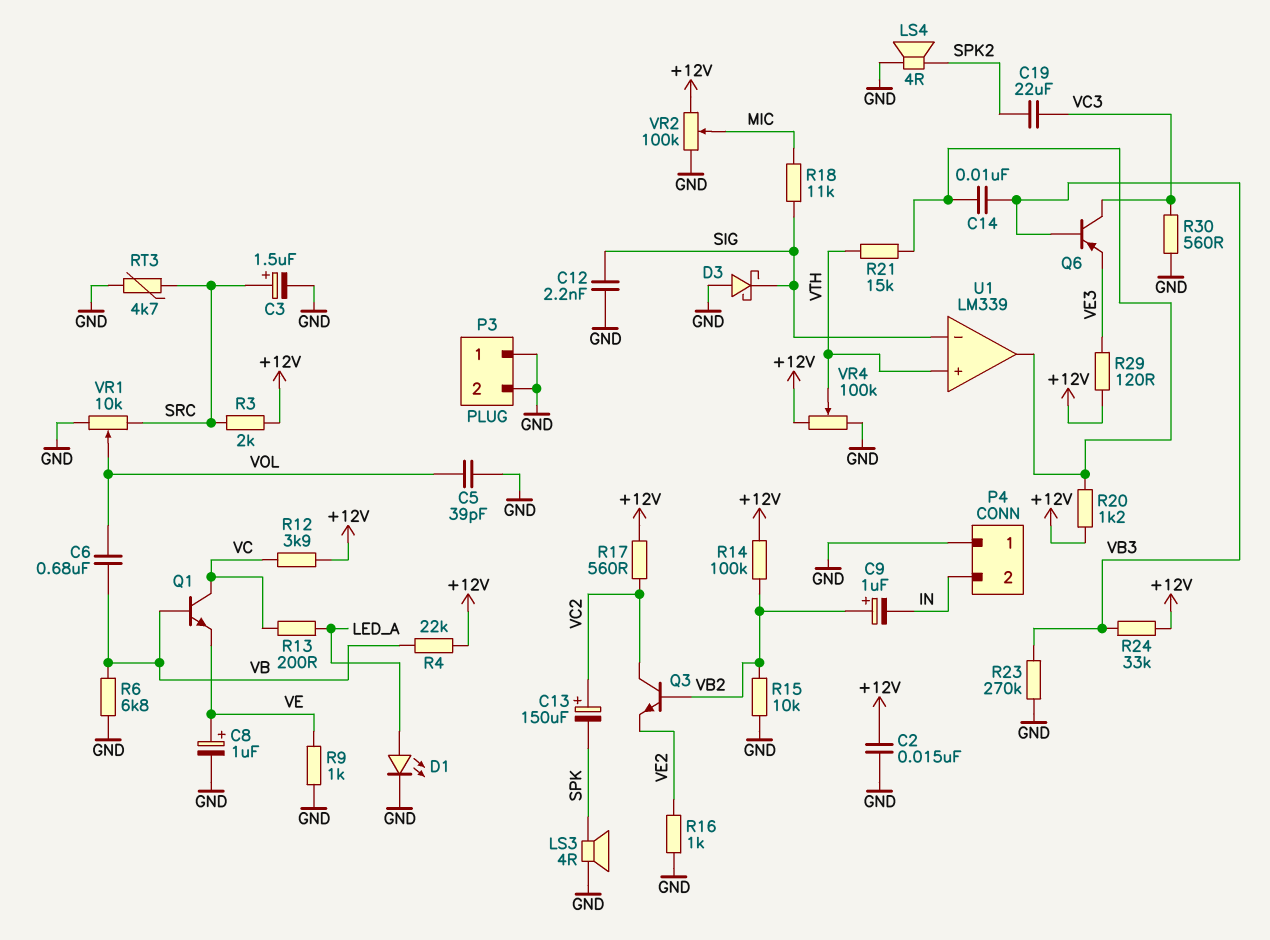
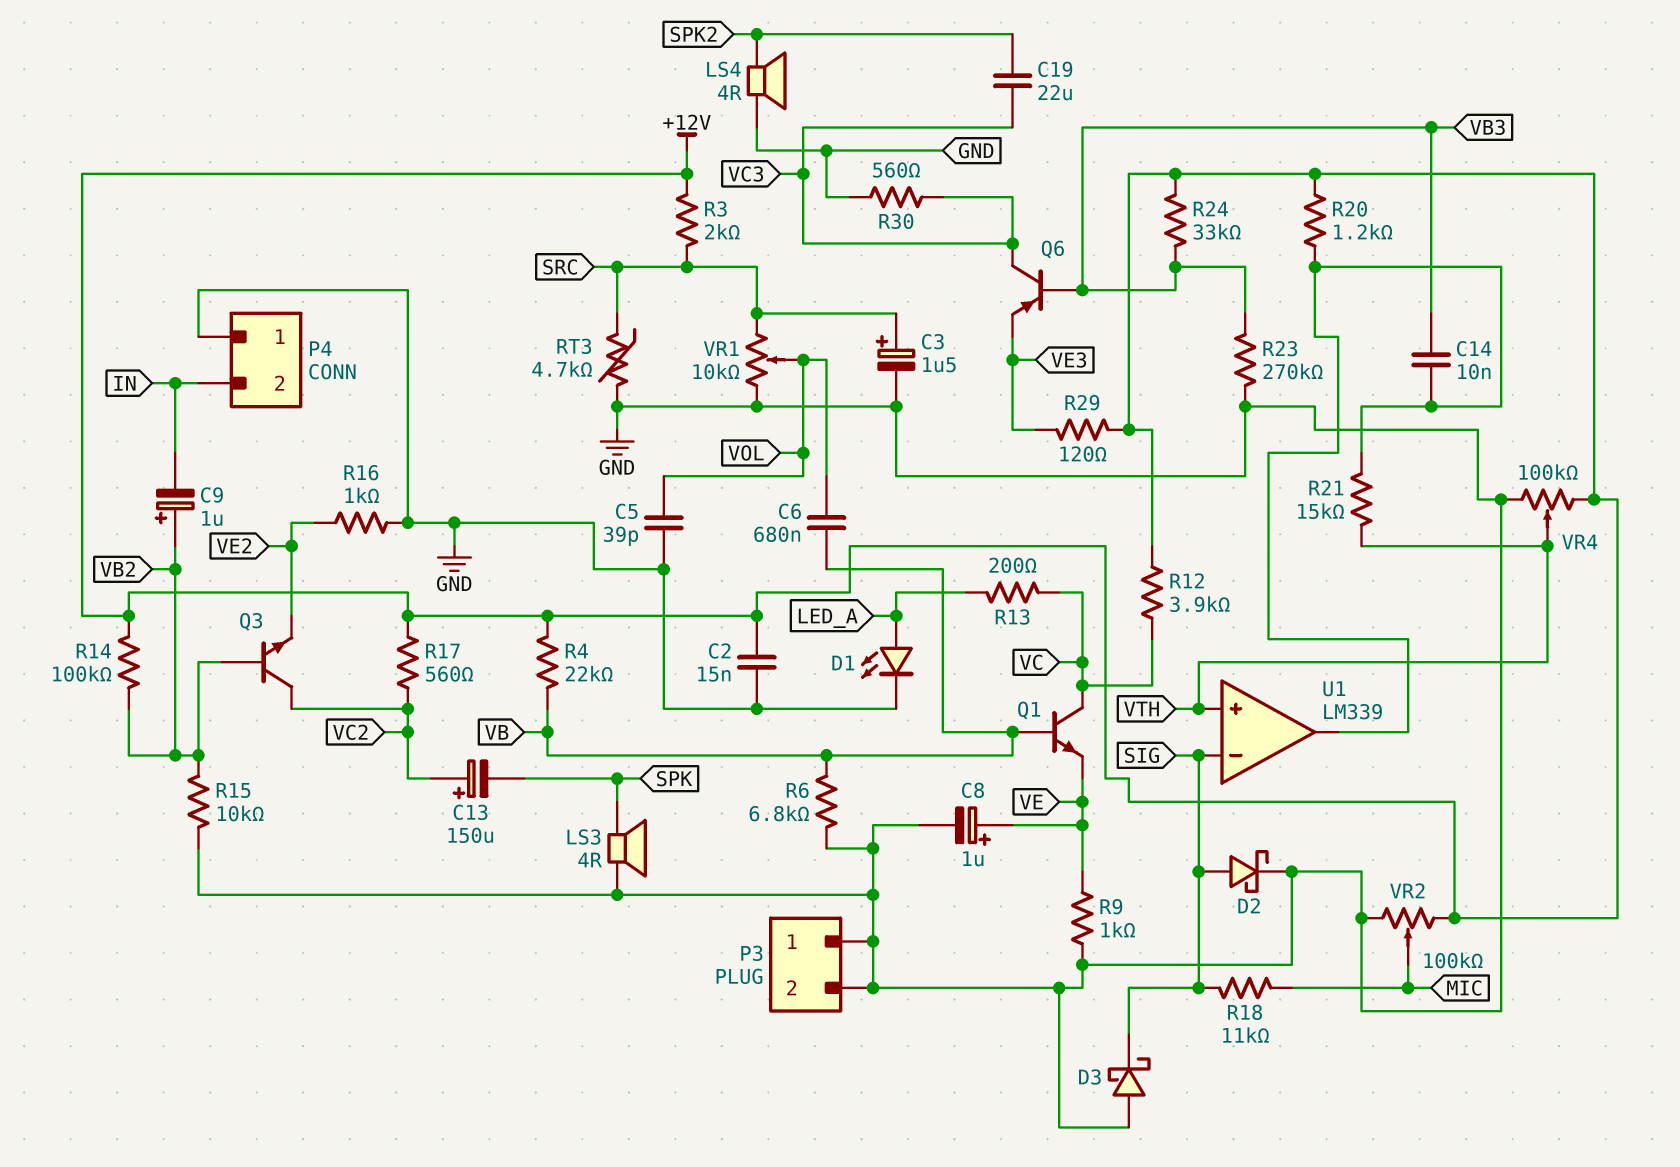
C12: 2.2nF (GND, SIG) -> none
D2: none -> schottky (A SIG, K GND)

